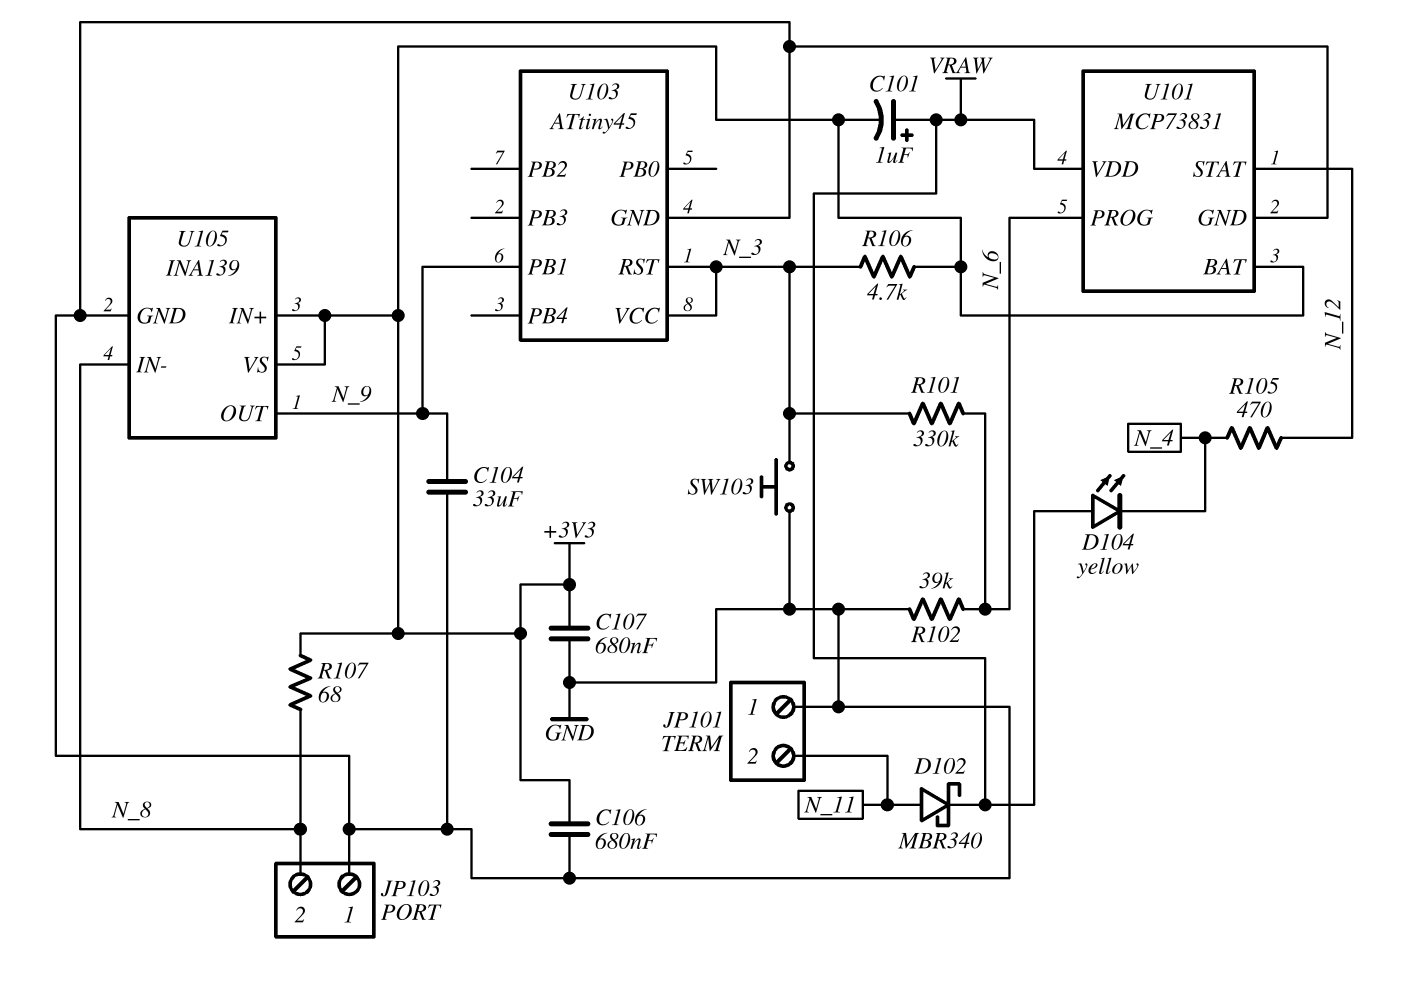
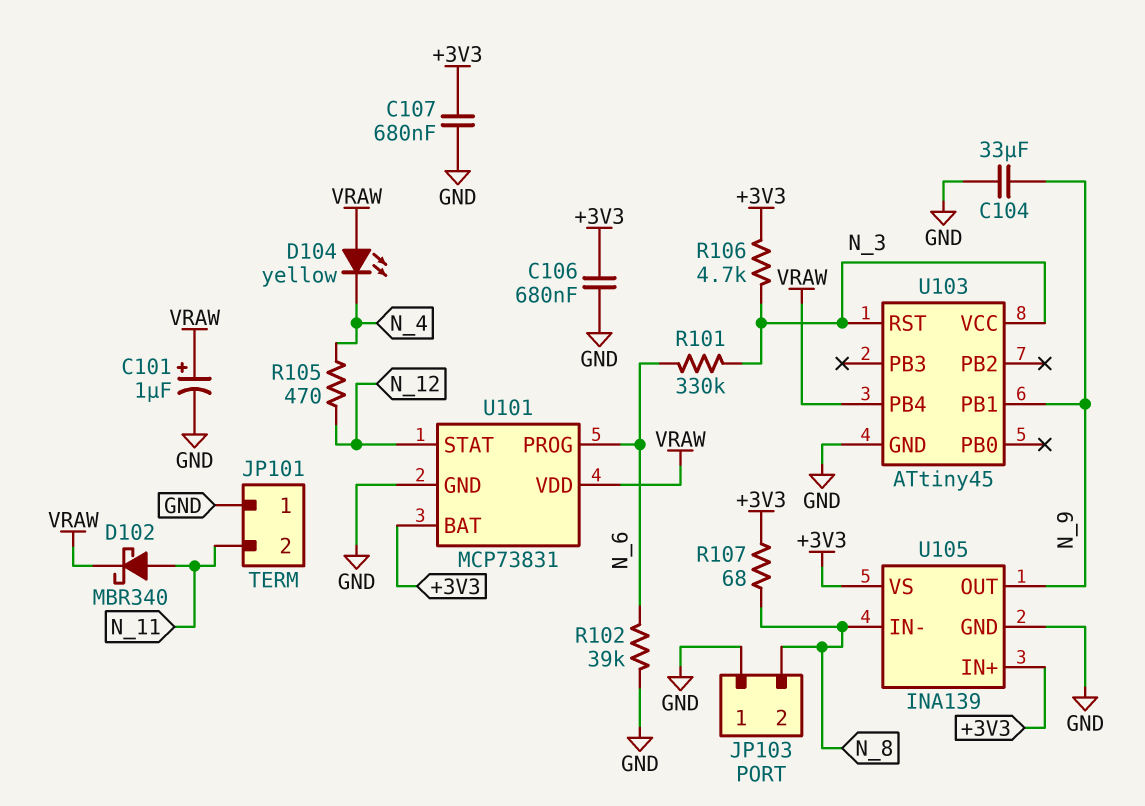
C101: 1uF (plus VRAW, minus +3V3) -> 1uF (plus VRAW, minus GND)
SW103: button (GND, N_3) -> none
U103 pin PB4: none -> VRAW

